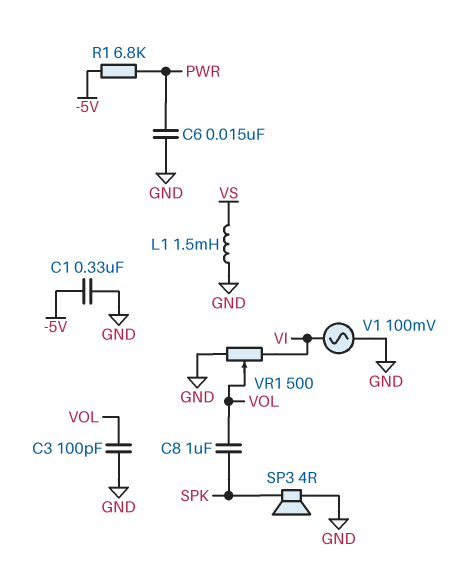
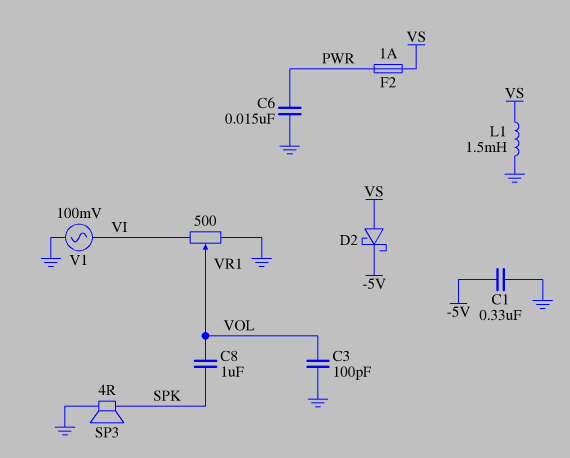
D2: none -> schottky (A VS, K -5V)
F2: none -> 1A (PWR, VS)
R1: 6.8k (-5V, PWR) -> none

